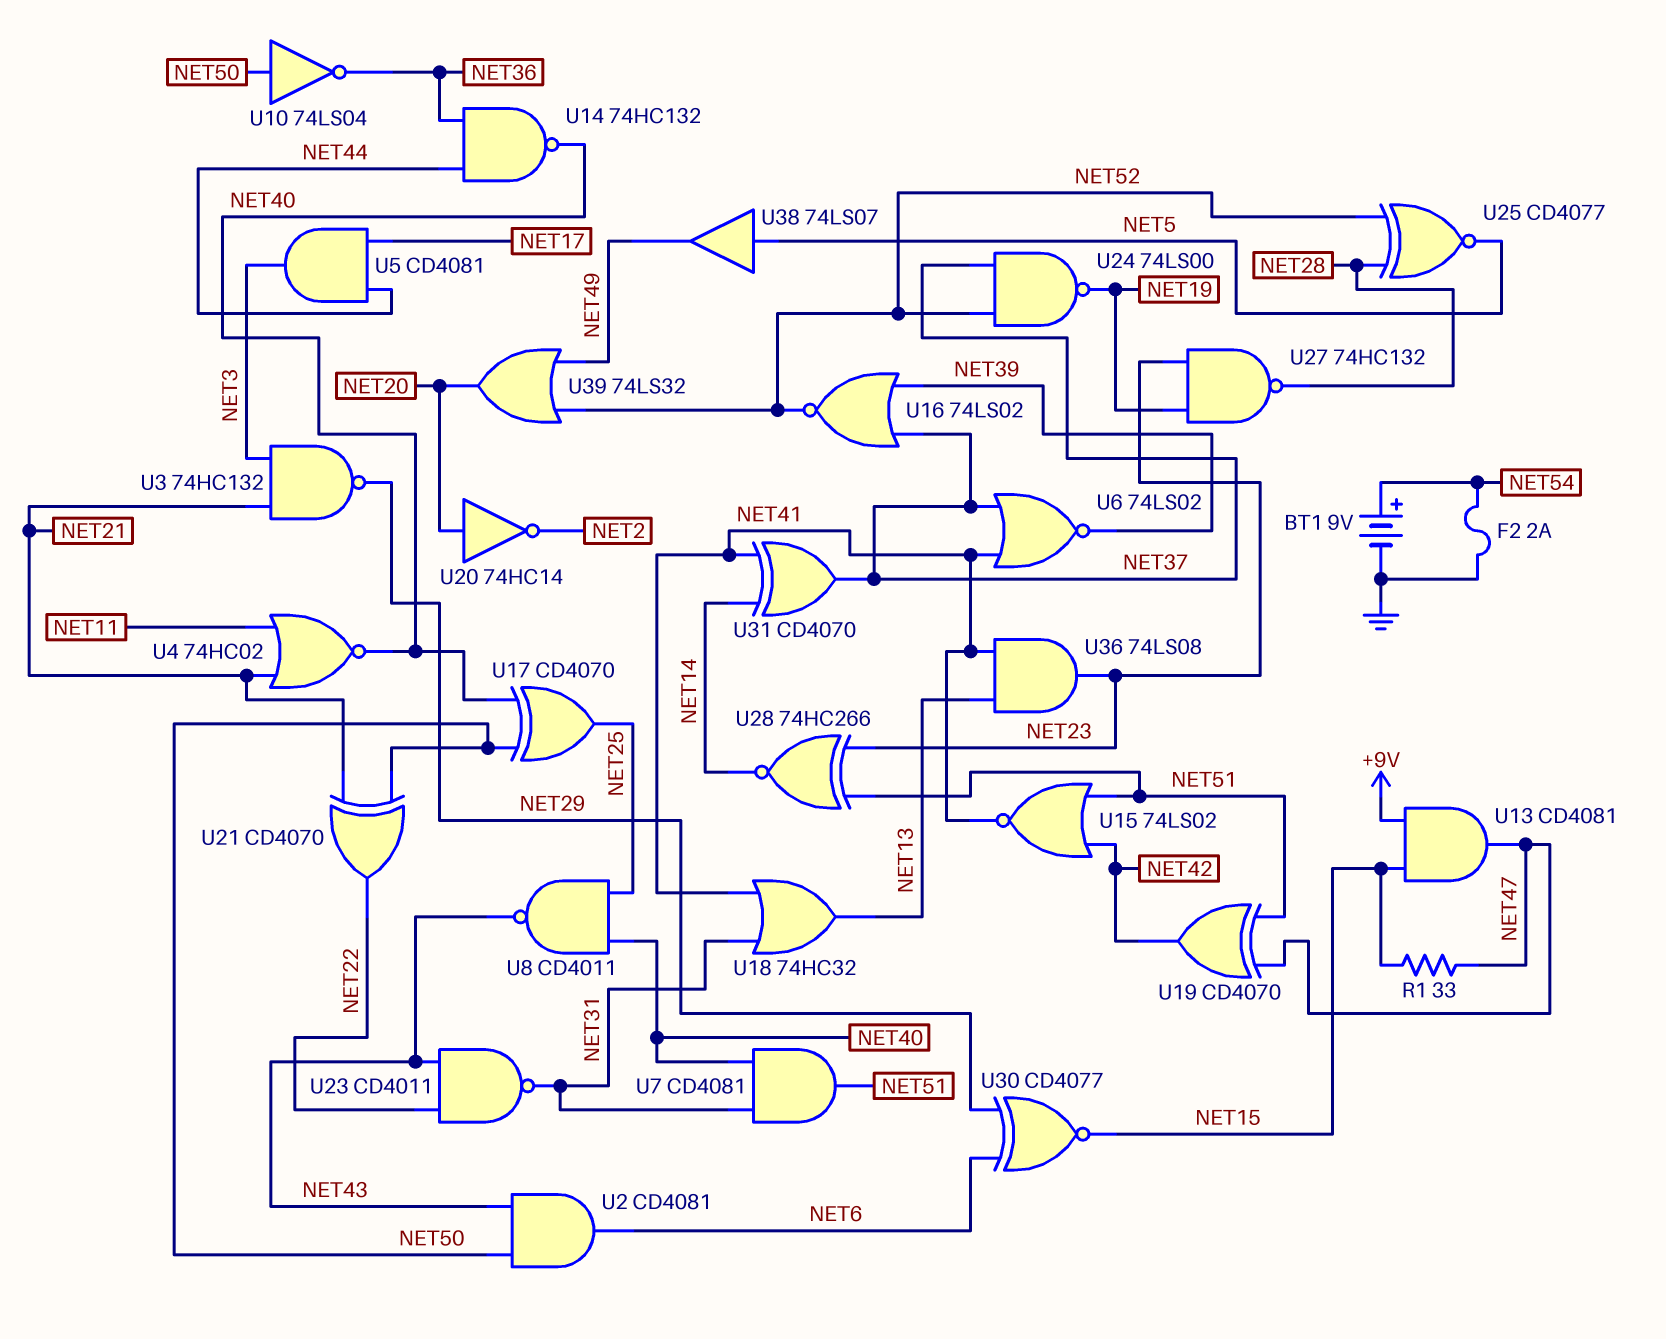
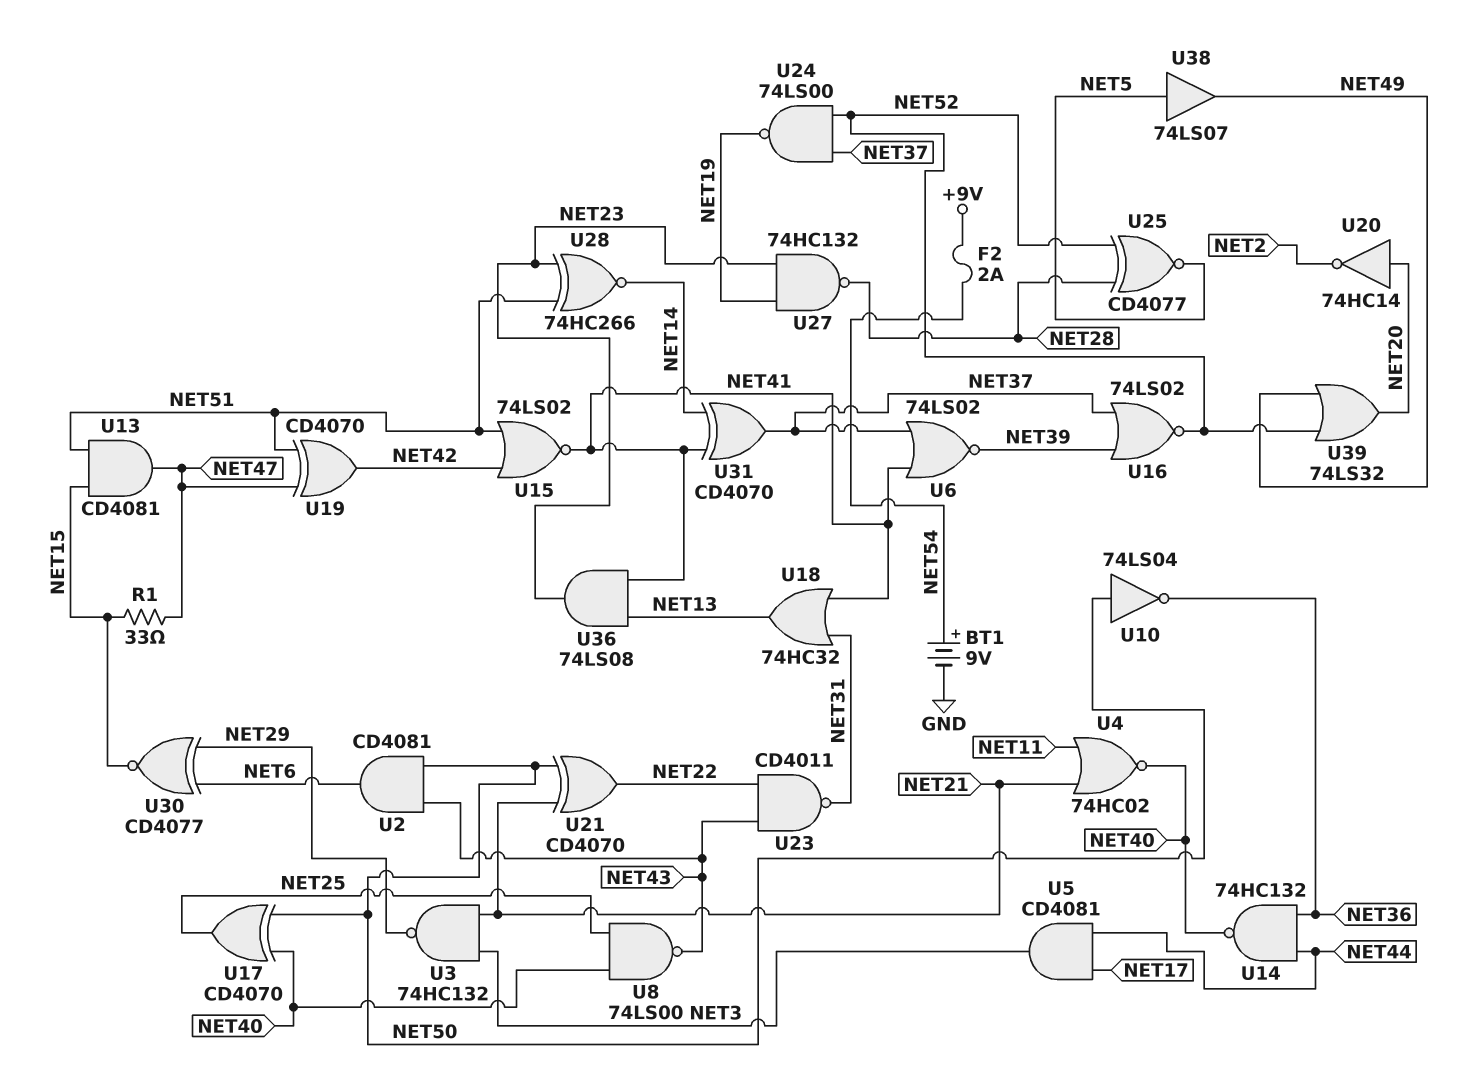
F2: 2A (GND, NET54) -> 2A (+9V, NET54)
U7: AND CD4081 (in NET31, in NET40, out NET51) -> none
U8: NAND CD4011 (in NET25, in NET40, out NET43) -> NAND 74LS00 (in NET25, in NET40, out NET43)
U13: AND CD4081 (in +9V, in NET15, out NET47) -> AND CD4081 (in NET15, in NET51, out NET47)

